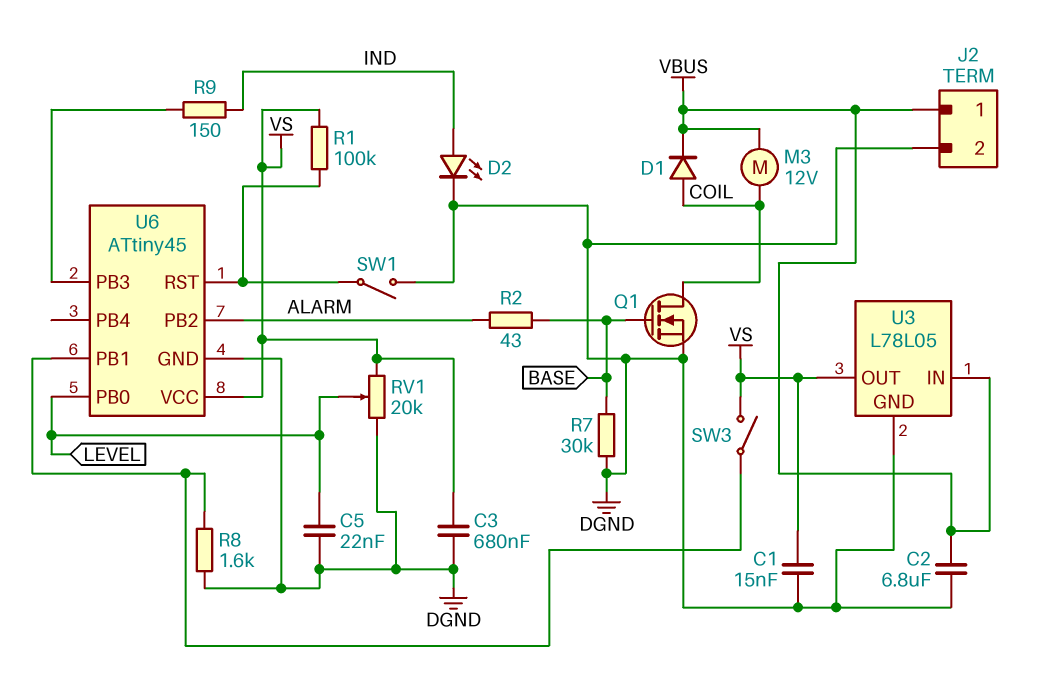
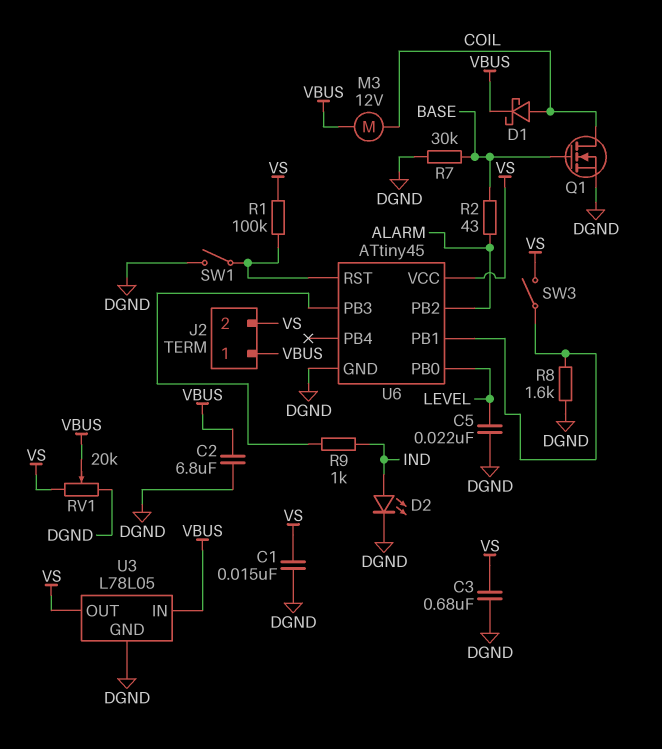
D1: diode (A COIL, K VBUS) -> schottky (A COIL, K VBUS)
J2 pin 2: DGND -> VS
R9: 150 (IND, U6/PB3) -> 1k (IND, U6/PB3)
RV1: 20k (DGND, VS, wiper LEVEL) -> 20k (DGND, VS, wiper VBUS)

